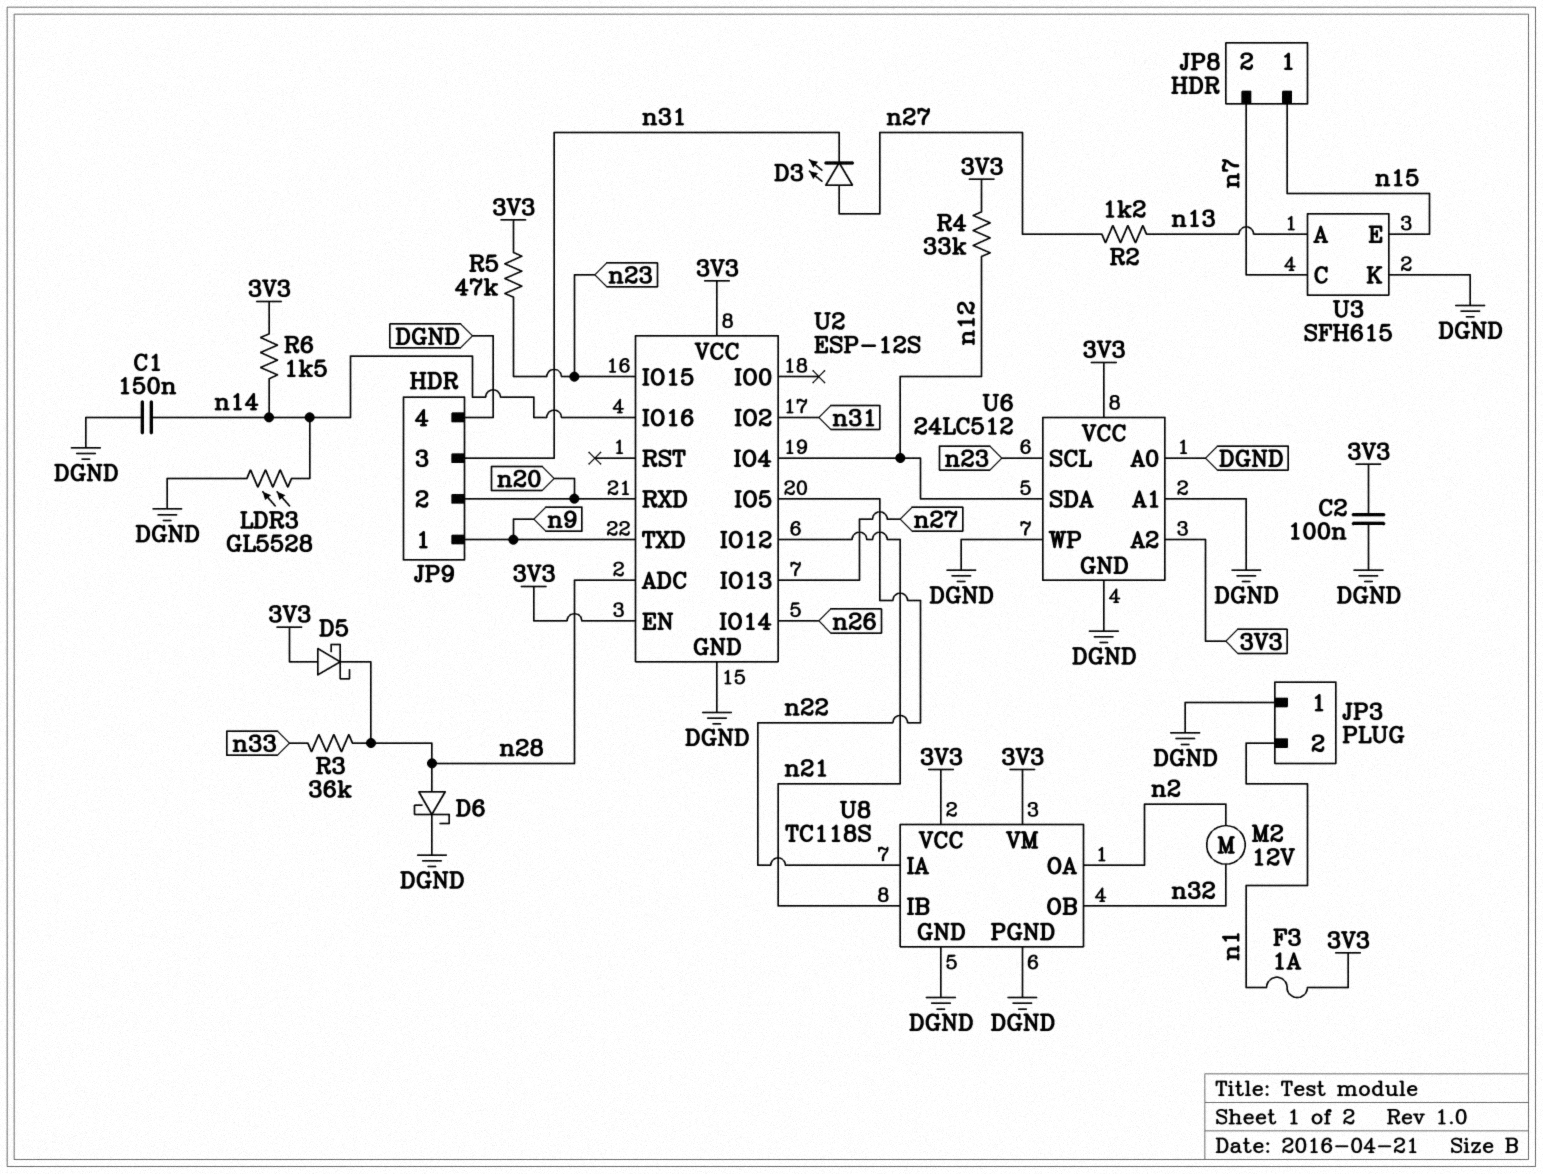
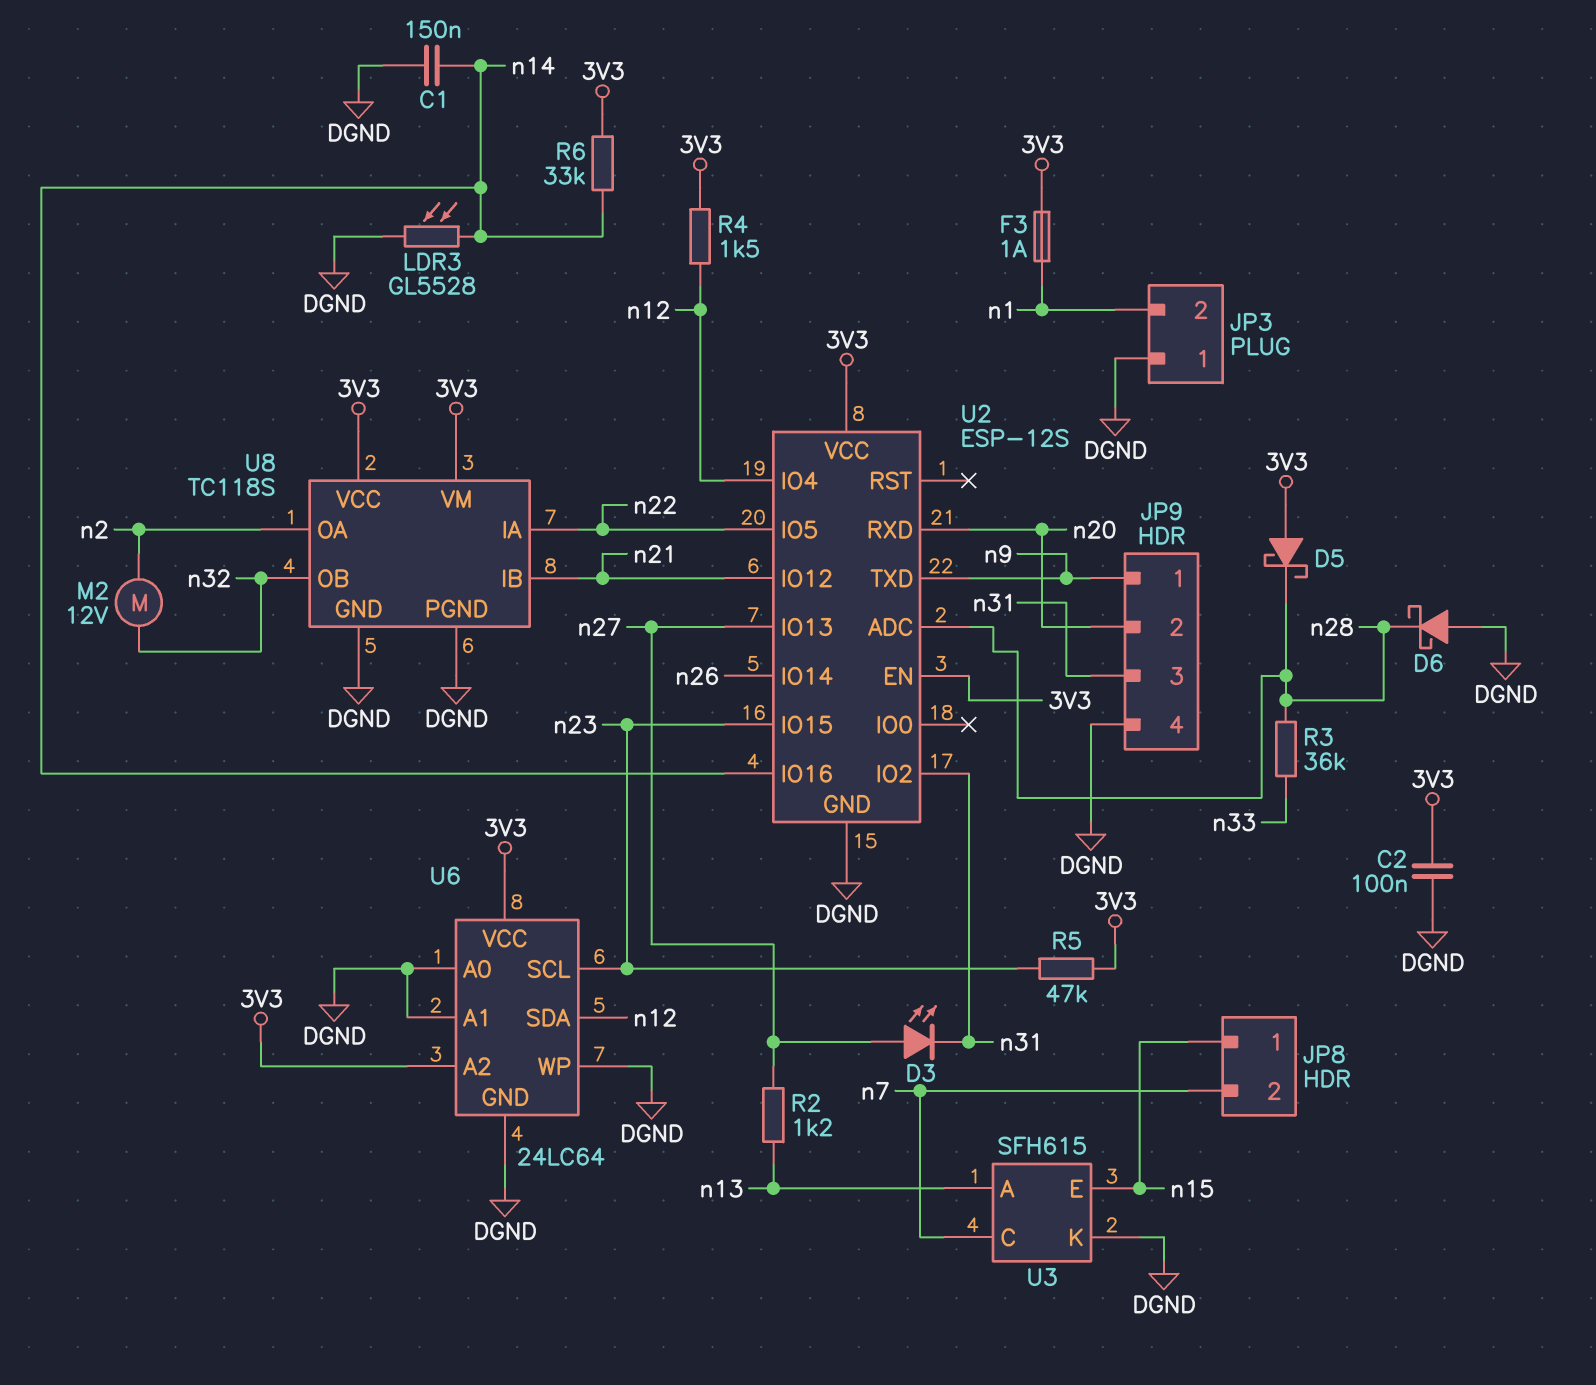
D6: schottky (A n28, K DGND) -> schottky (A DGND, K n28)
R4: 33k (3V3, n12) -> 1.5k (3V3, n12)
R6: 1.5k (3V3, n14) -> 33k (3V3, n14)
U6: 24LC512 -> 24LC64

